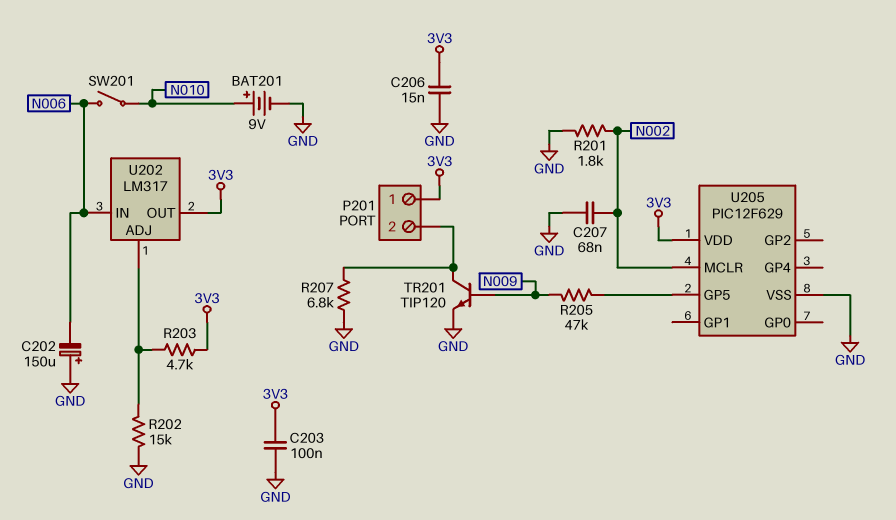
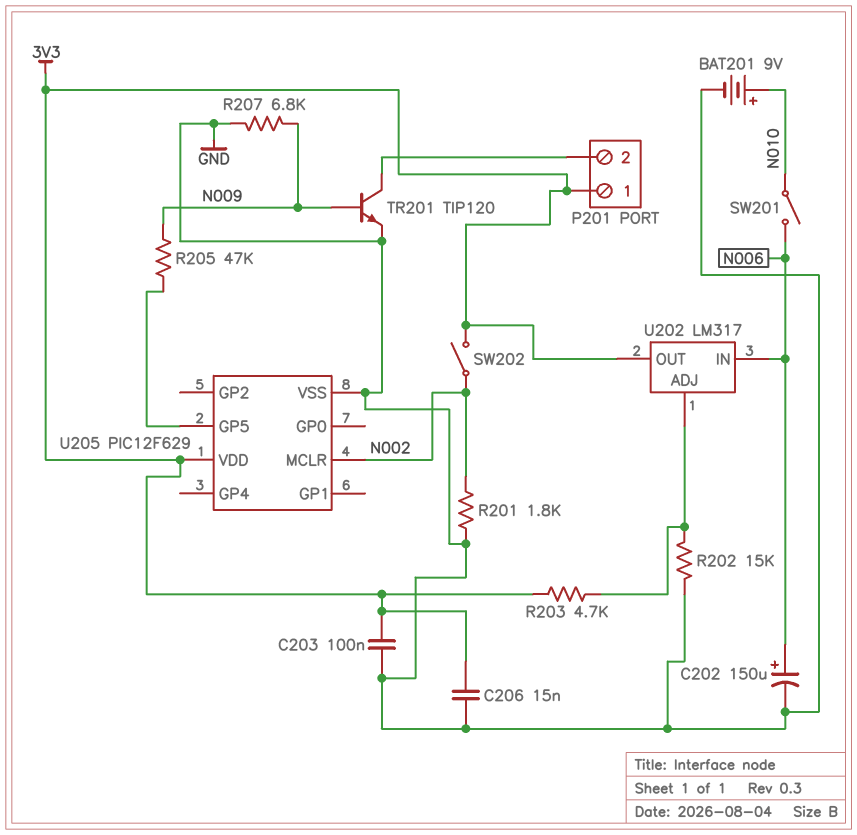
C202: 150uF (plus GND, minus N006) -> 150uF (plus N006, minus GND)
C207: 68nF (GND, N002) -> none
R207: 6.8k (GND, P201/2) -> 6.8k (GND, N009)
SW202: none -> switch (3V3, N002)

